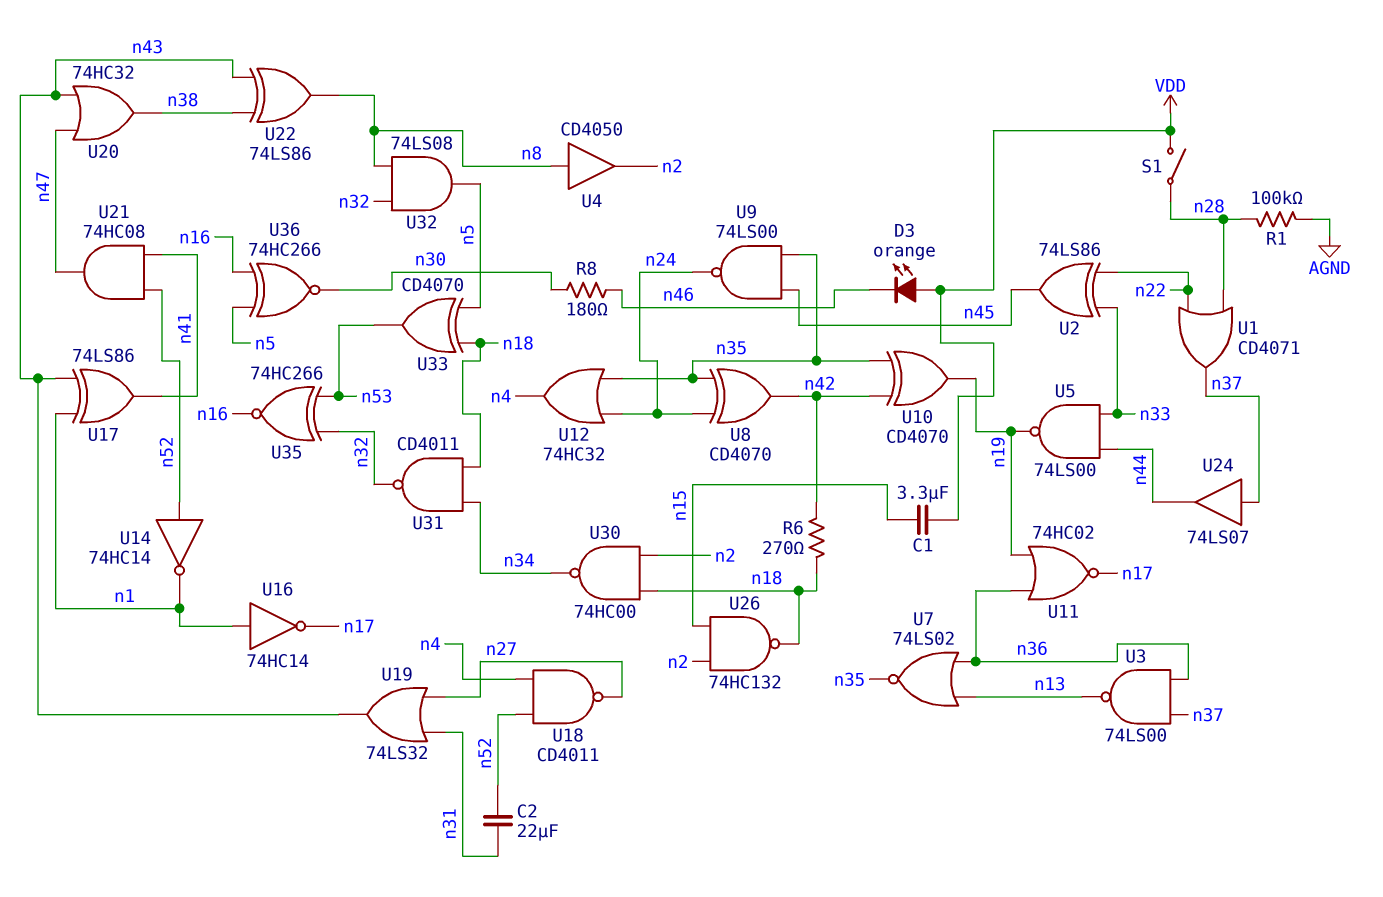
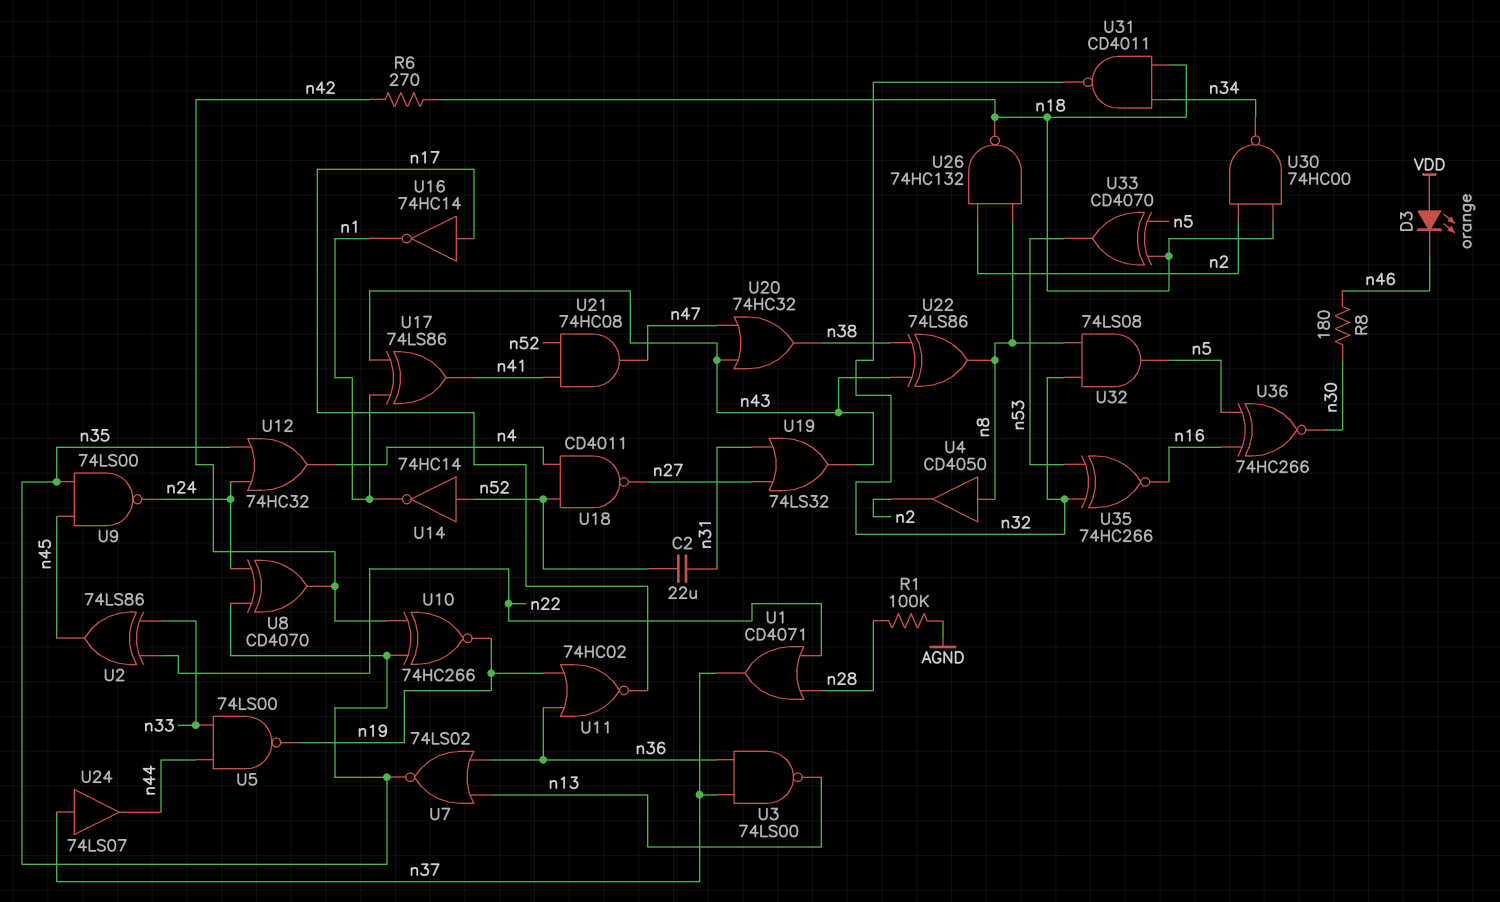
C1: 3.3uF (VDD, n15) -> none
S1: switch (VDD, n28) -> none
U10: XOR CD4070 (in n35, in n42, out n19) -> XNOR 74HC266 (in n35, in n42, out n19)
U16: NOT 74HC14 (in n1, out n17) -> NOT 74HC14 (in n17, out n1)
U26: NAND 74HC132 (in n2, in n15, out n18) -> NAND 74HC132 (in n2, in n8, out n18)

